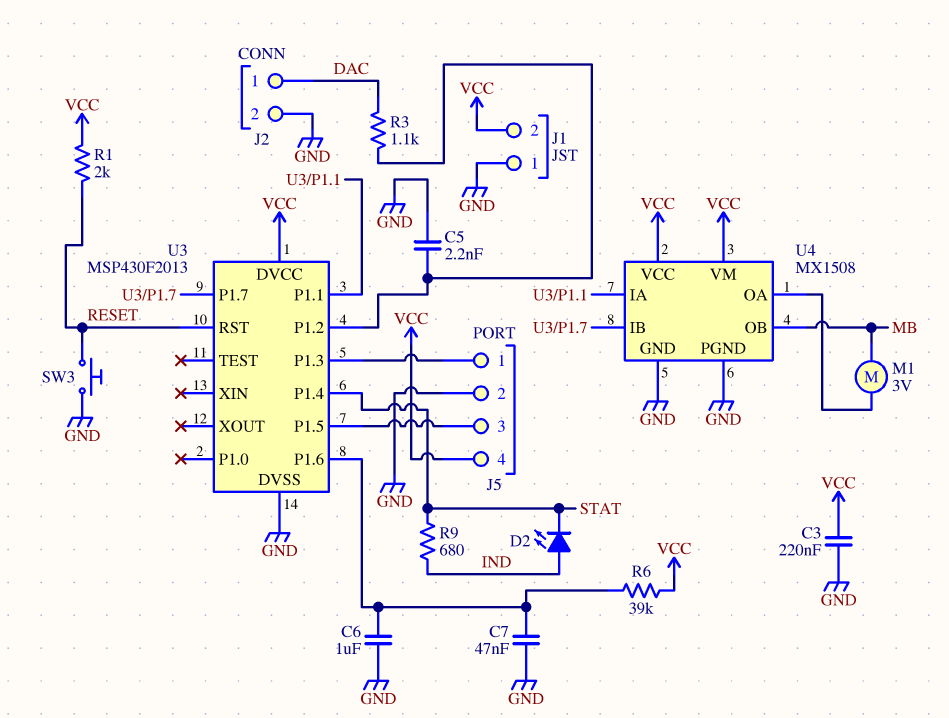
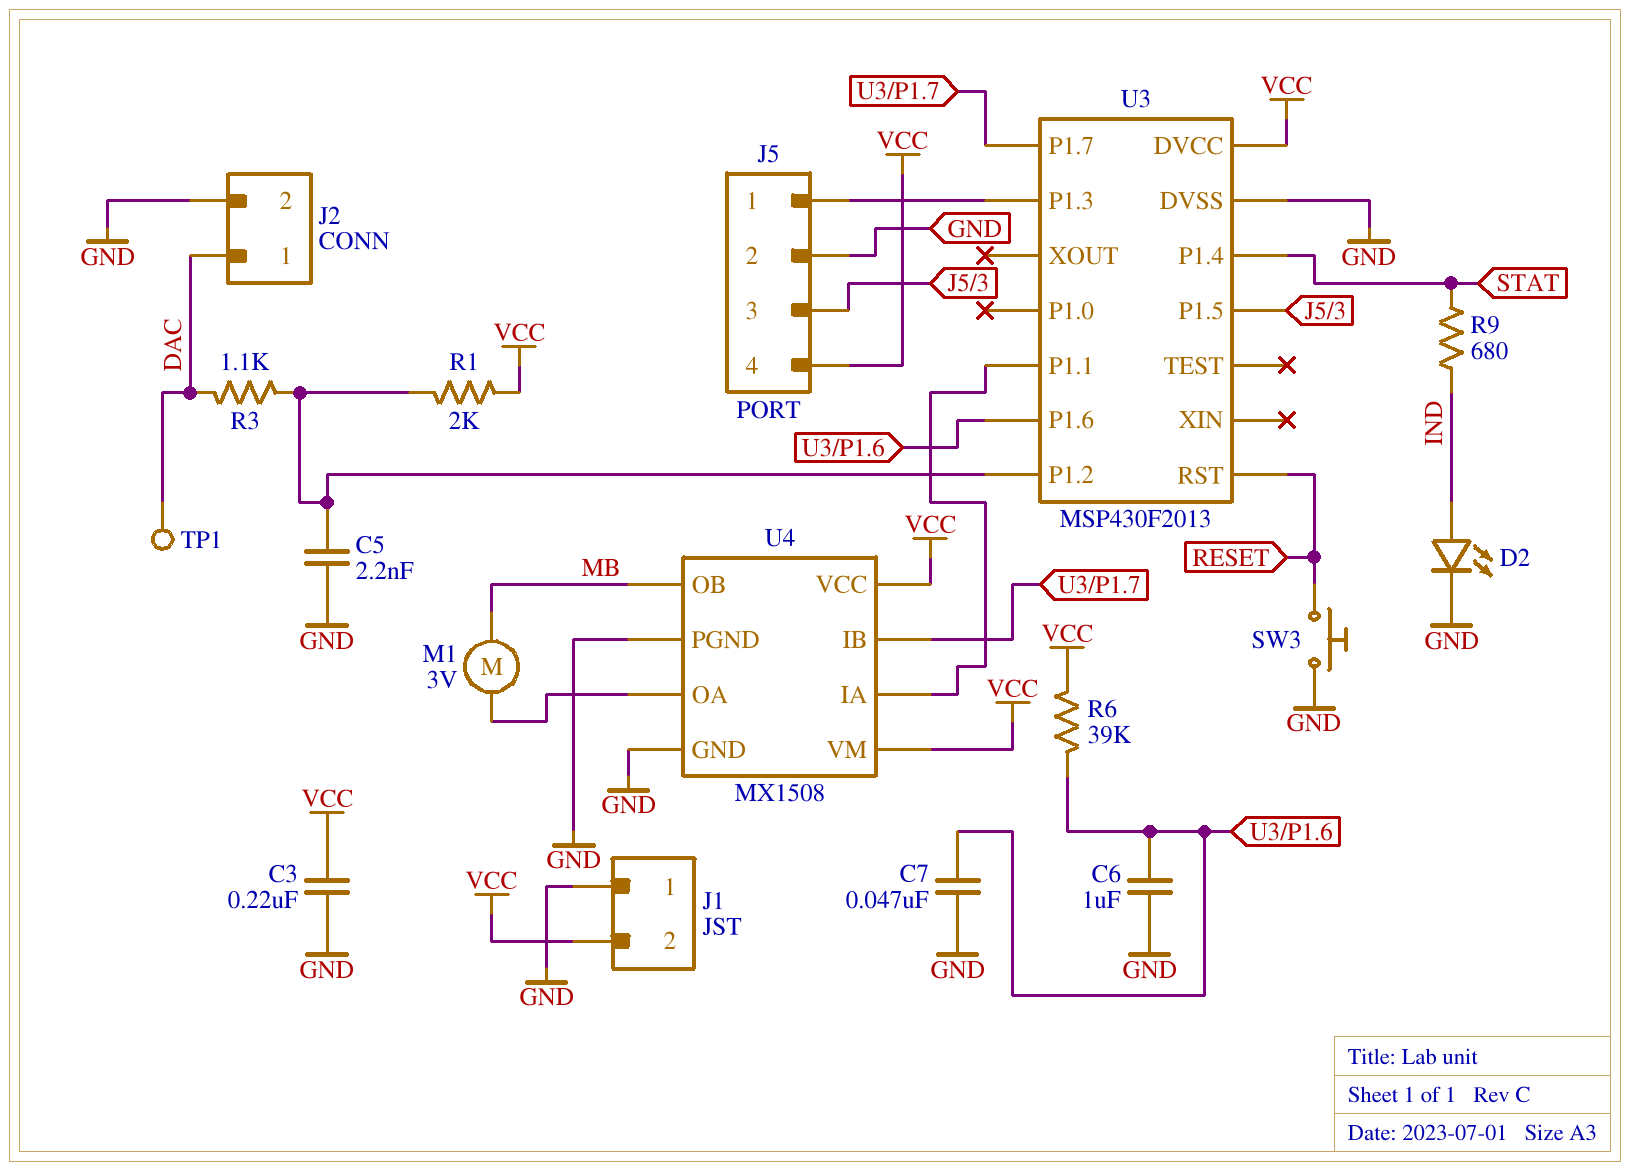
D2: LED (A IND, K STAT) -> LED (A IND, K GND)
R1: 2k (RESET, VCC) -> 2k (U3/P1.2, VCC)
TP1: none -> test point (DAC)

